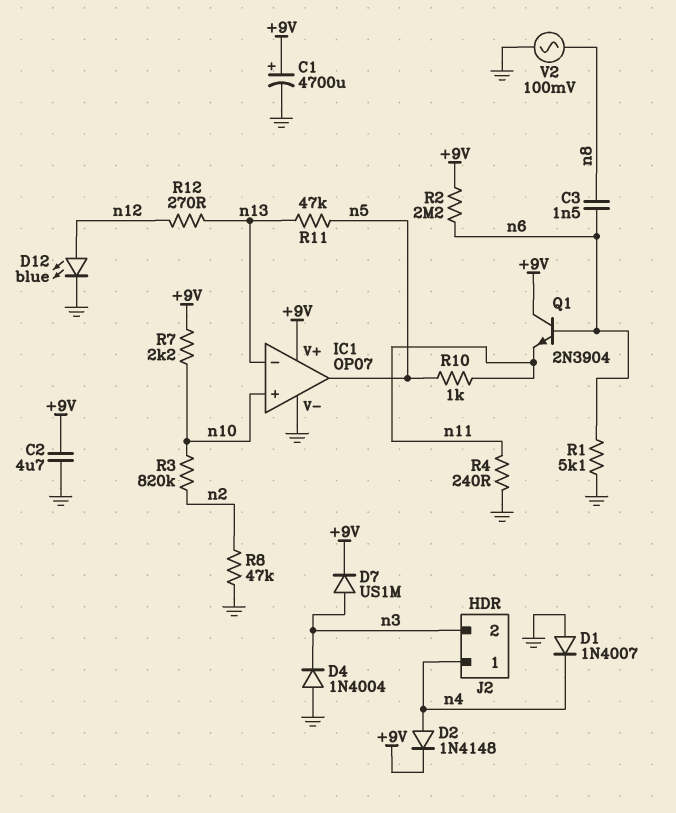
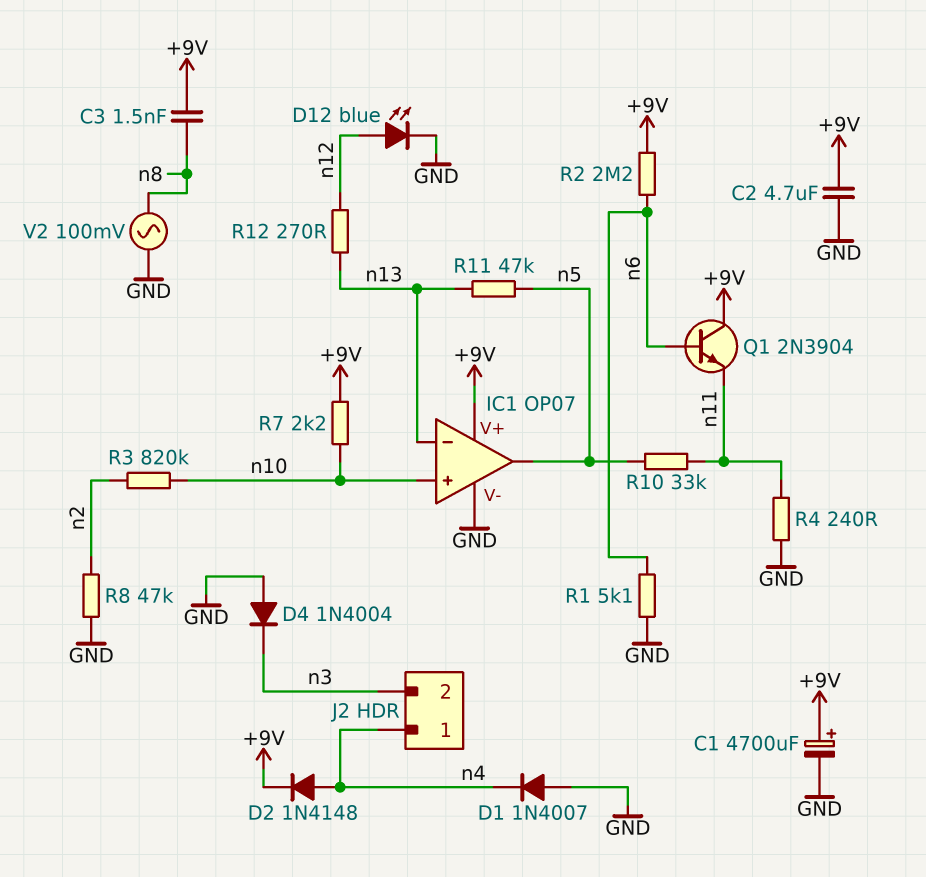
C3: 1.5nF (n6, n8) -> 1.5nF (+9V, n8)
D7: diode US1M (A n3, K +9V) -> none
R10: 1k (n5, n11) -> 33k (n5, n11)

